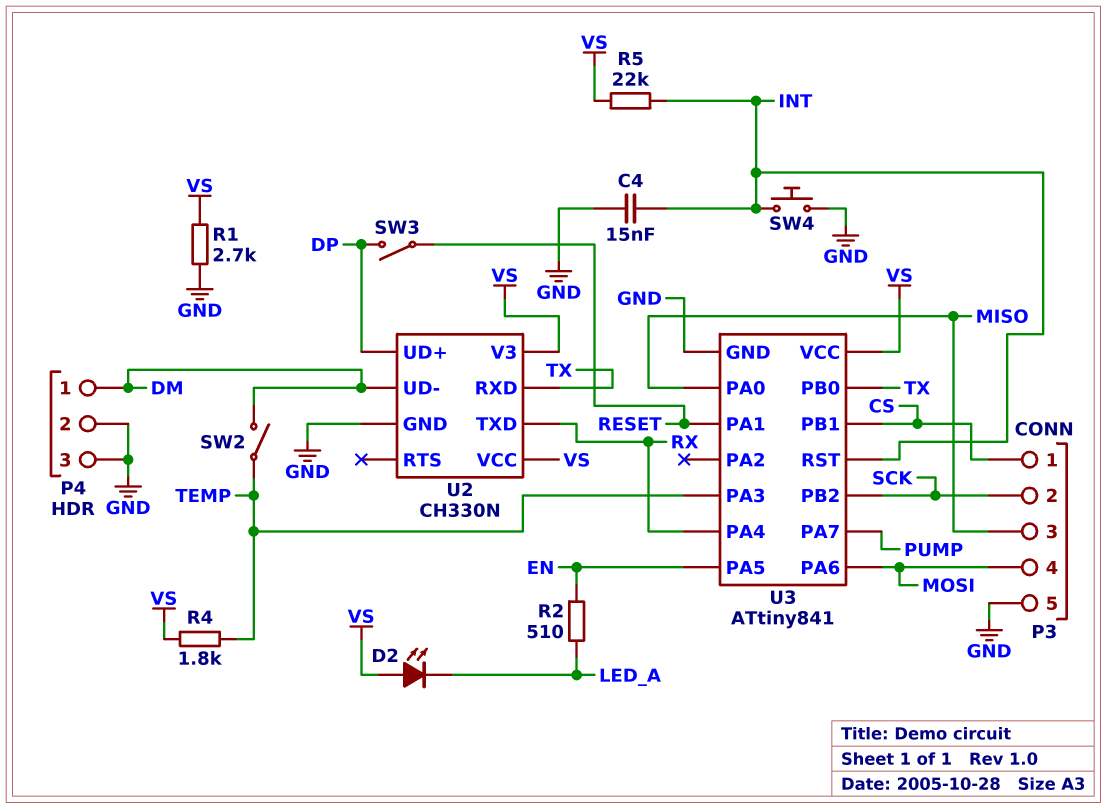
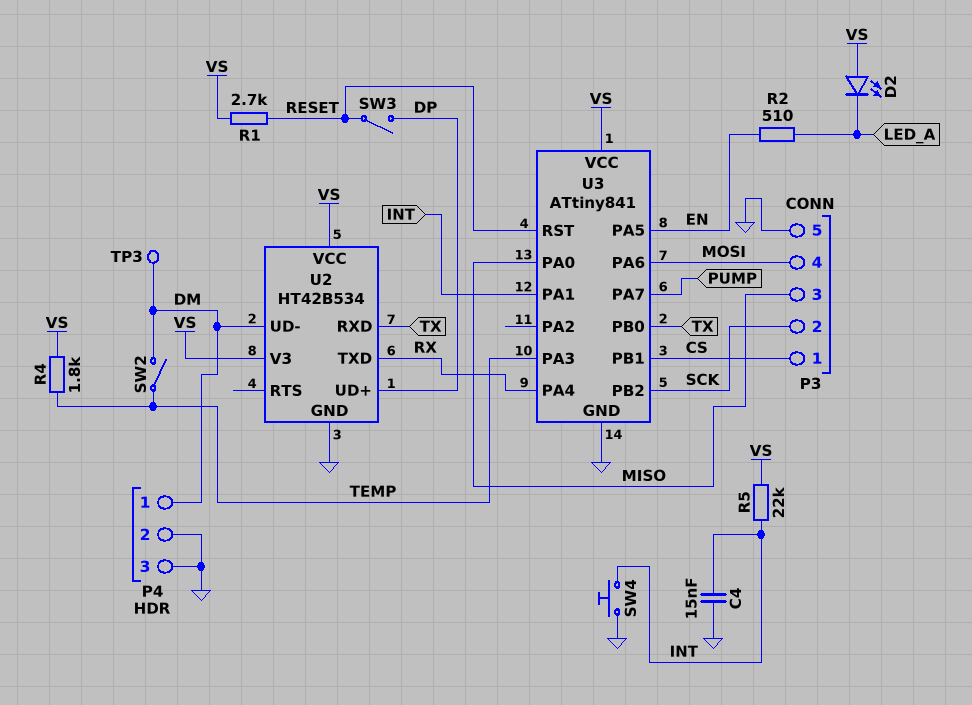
R1: 2.7k (GND, VS) -> 2.7k (RESET, VS)
TP3: none -> test point (DM)
U2: CH330N -> HT42B534
U3 pin PA1: RESET -> INT
U3 pin RST: INT -> RESET

